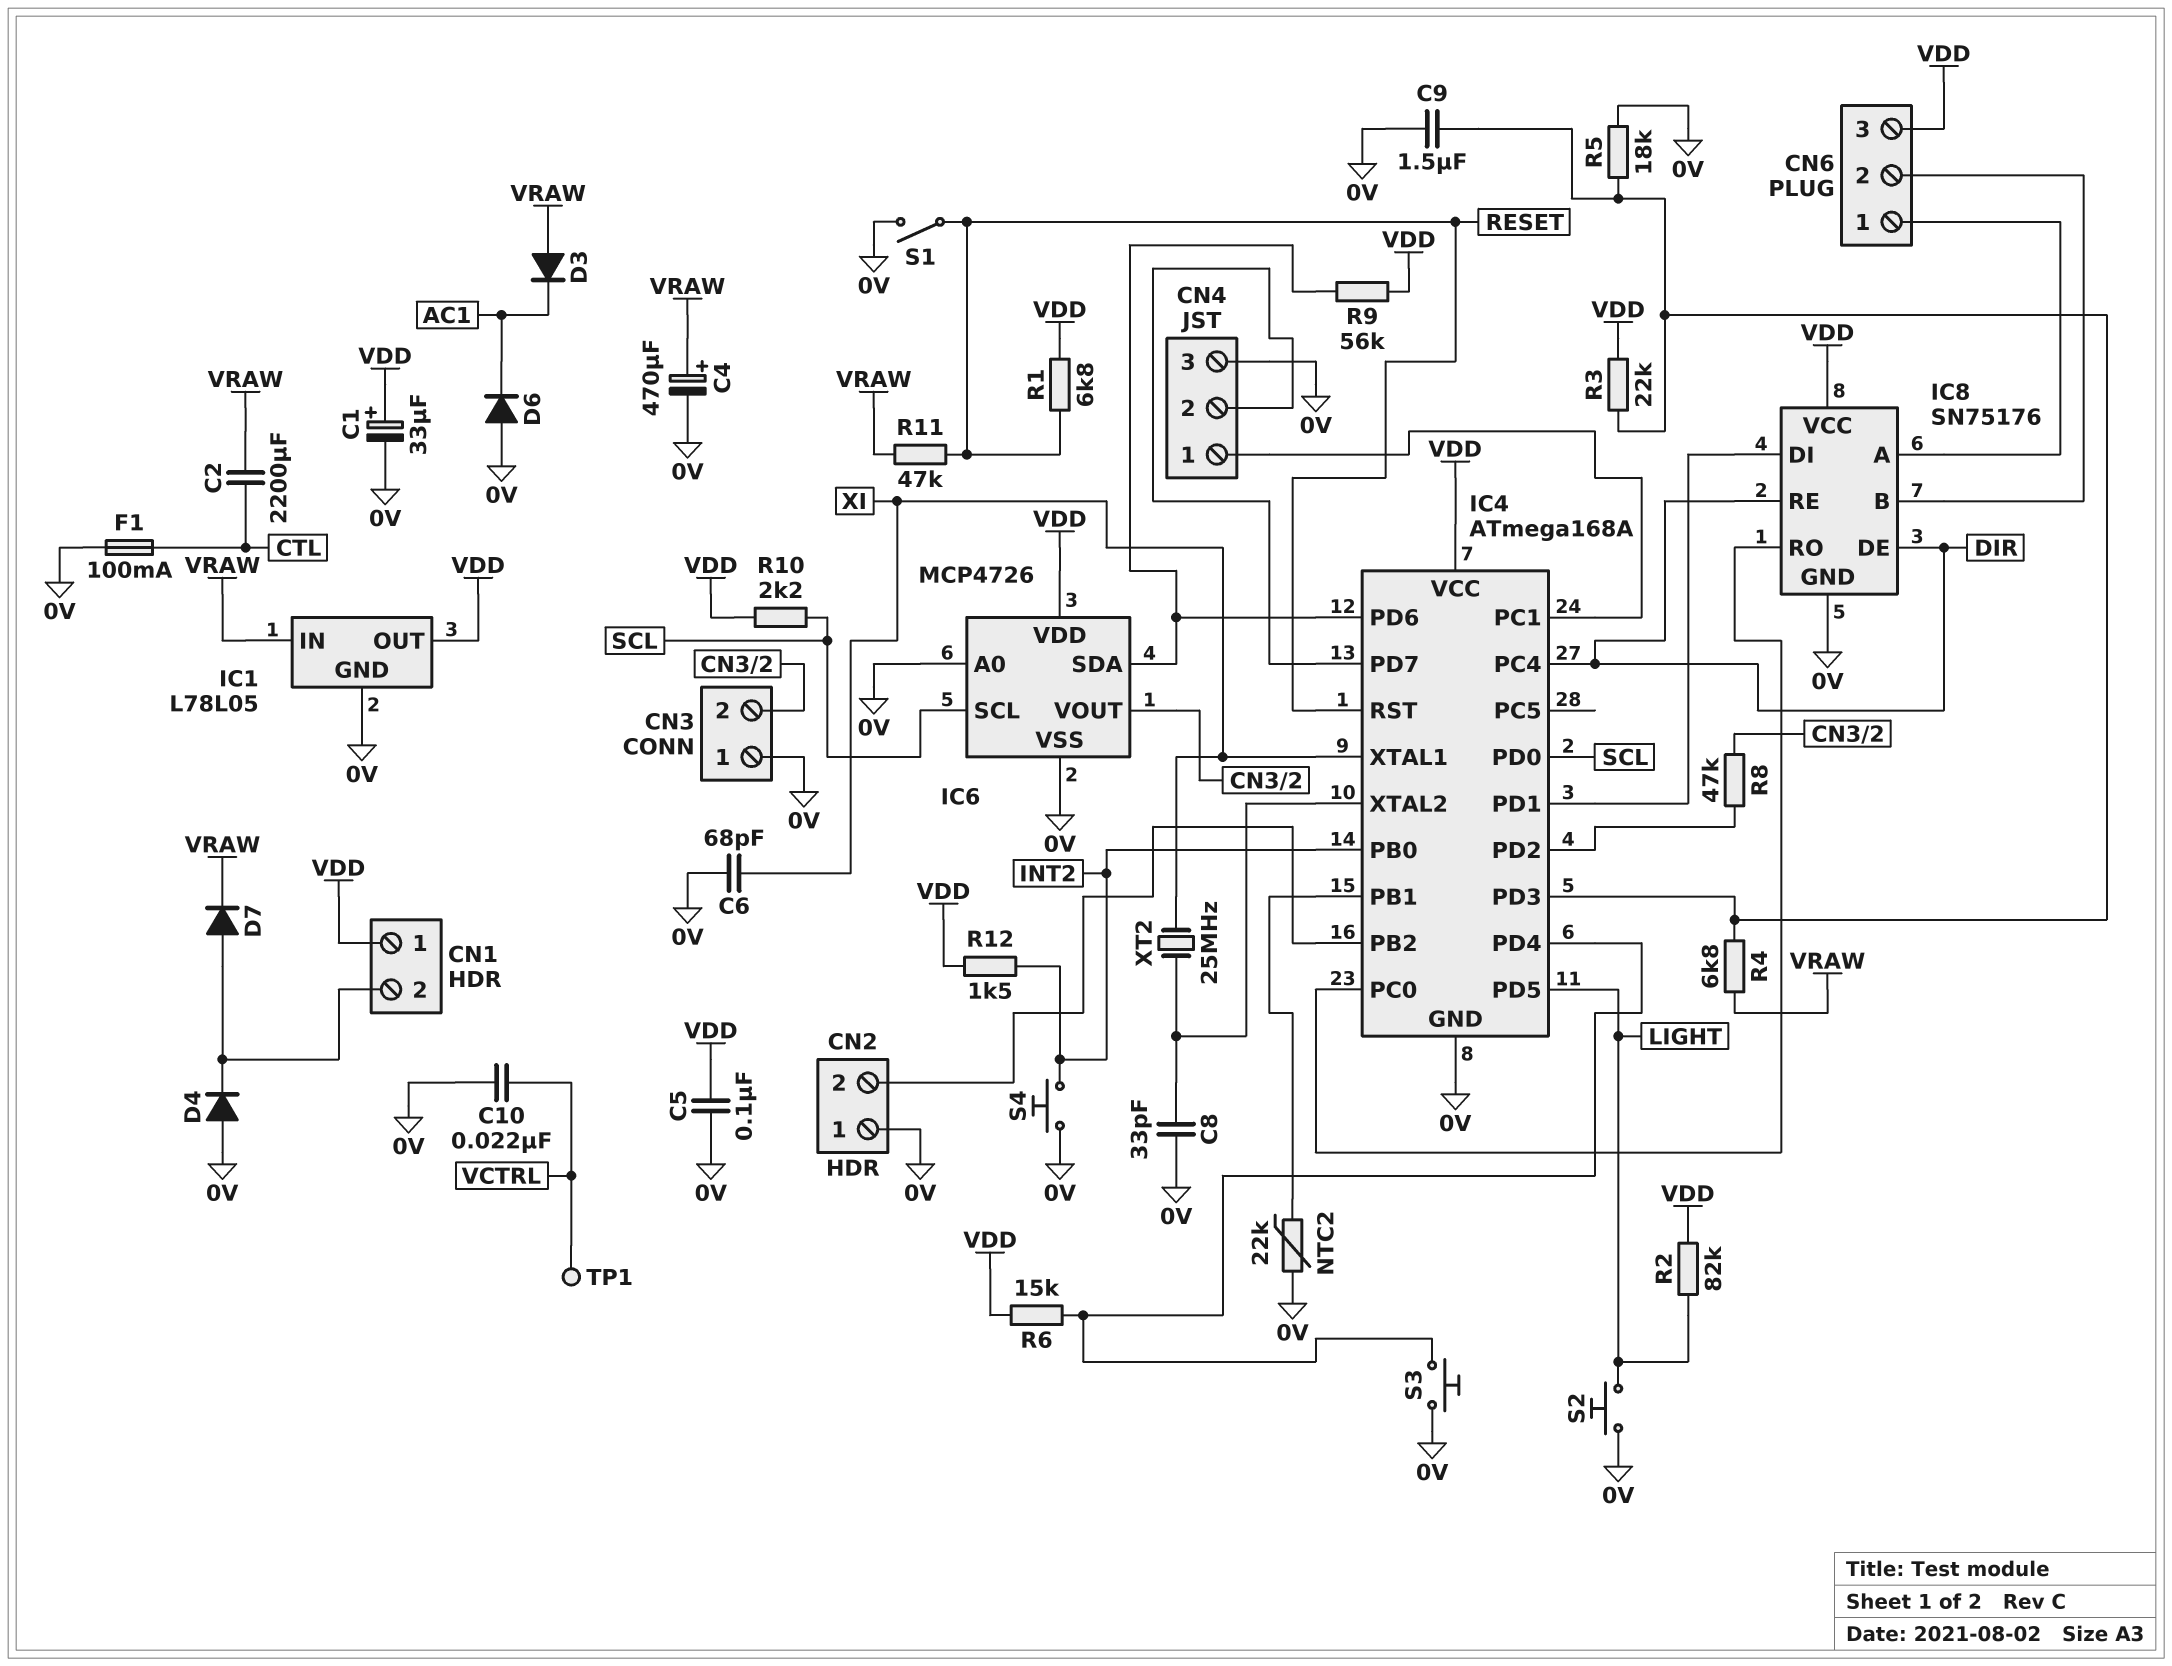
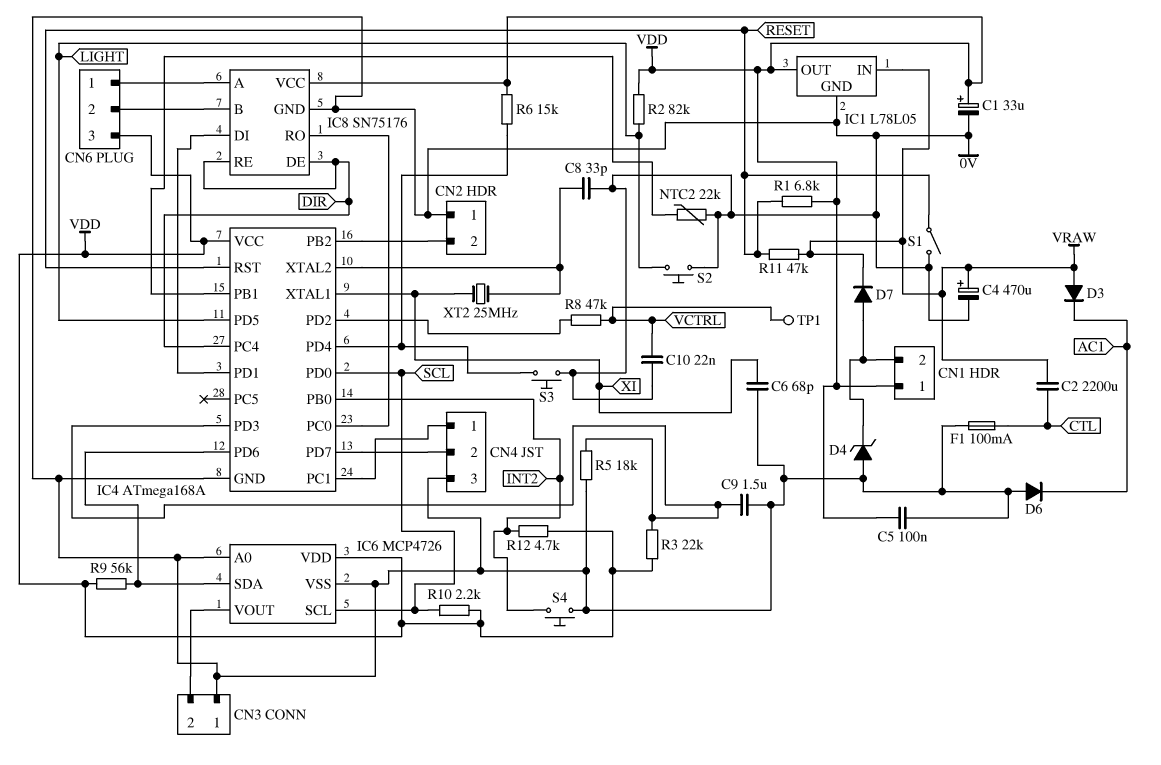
D4: diode (A 0V, K CN1/2) -> zener (A 0V, K CN1/2)
R4: 6.8k (IC4/PD3, VRAW) -> none
R8: 47k (CN3/2, IC4/PD2) -> 47k (IC4/PD2, VCTRL)
R12: 1.5k (INT2, VDD) -> 4.7k (INT2, VDD)

